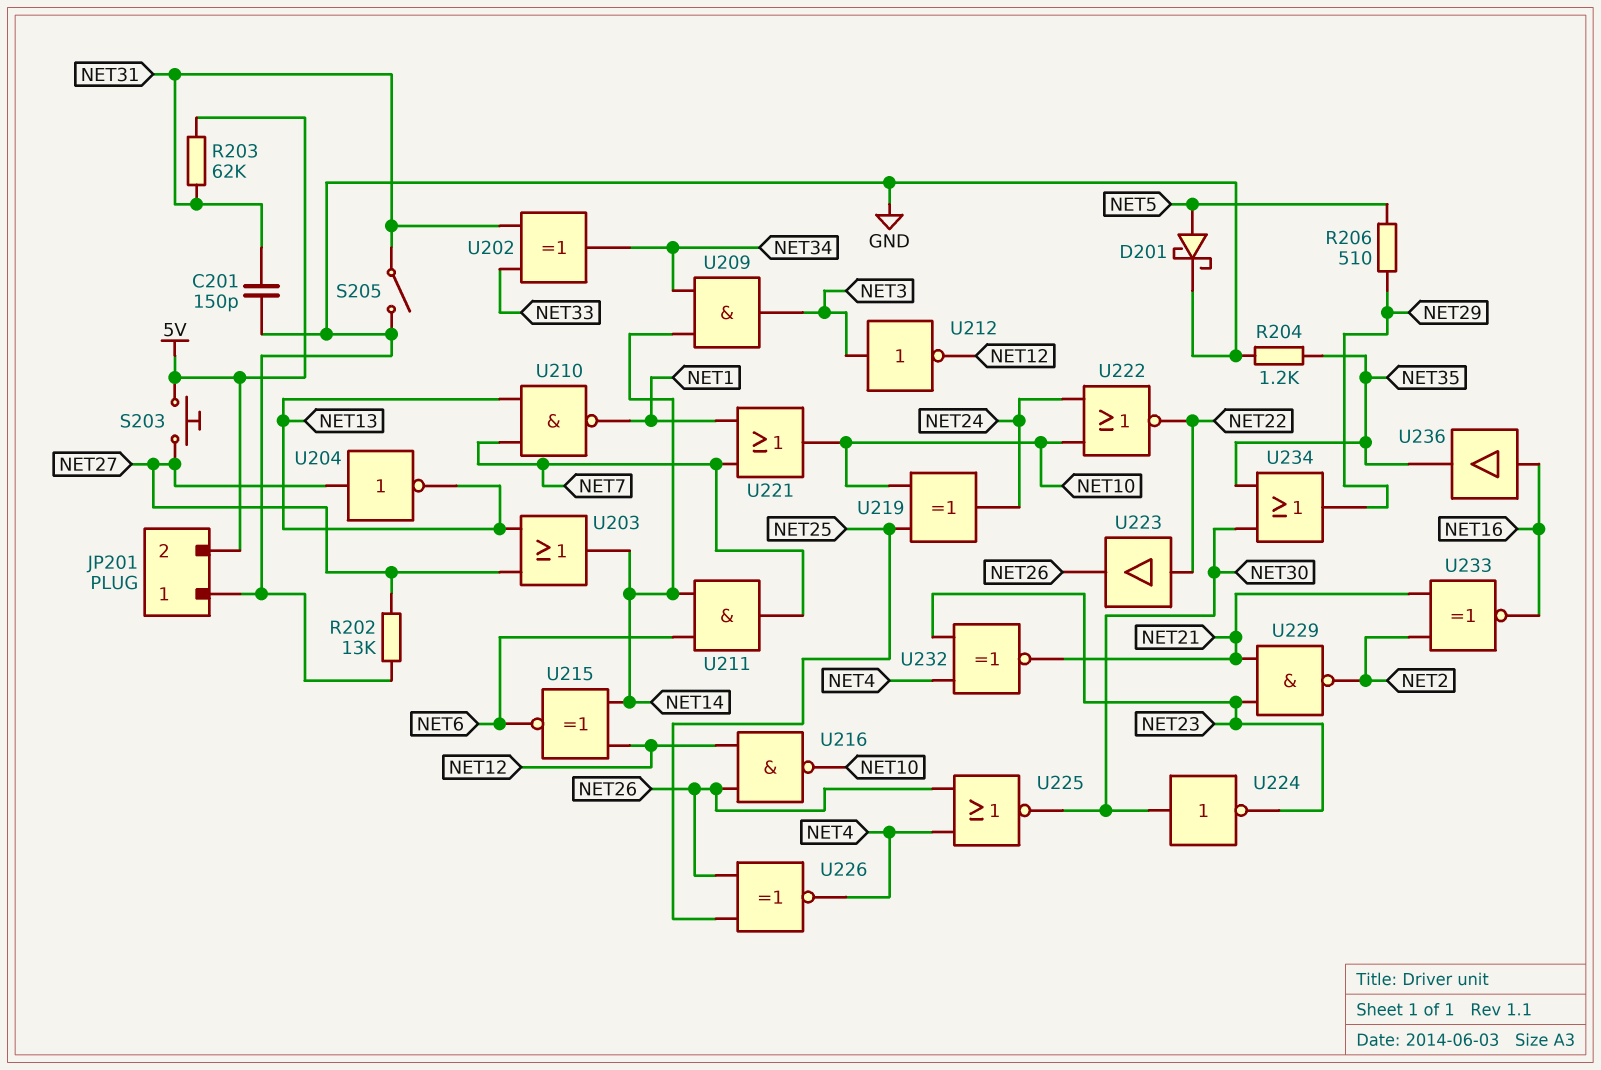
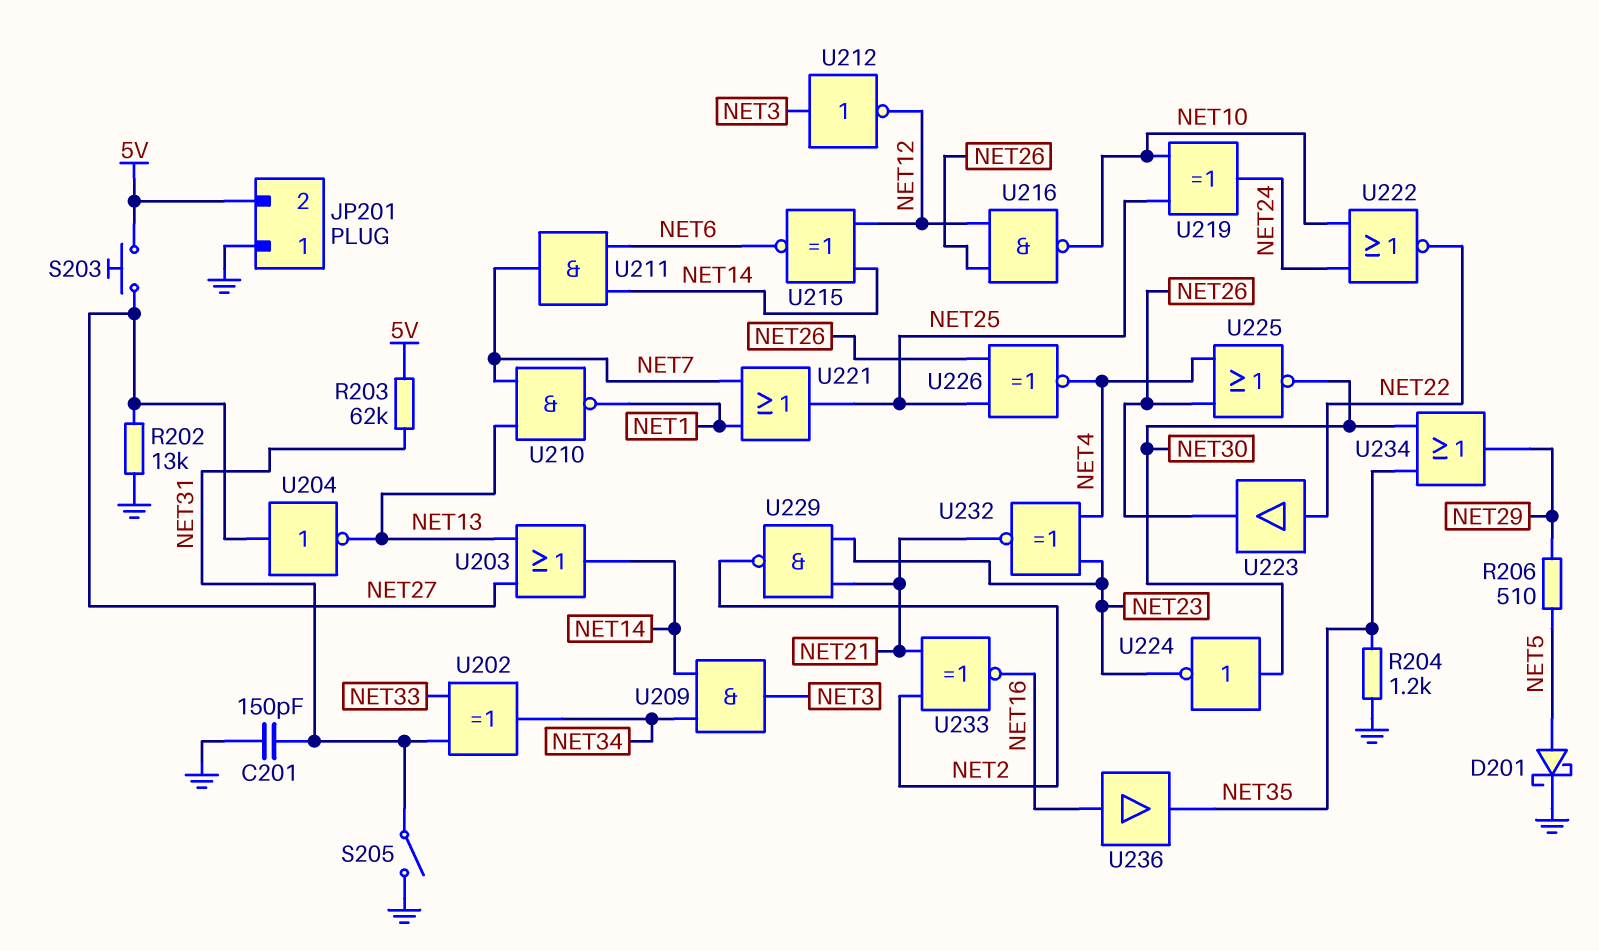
U221: OR (in NET1, in NET7, out NET10) -> OR (in NET1, in NET7, out NET25)

